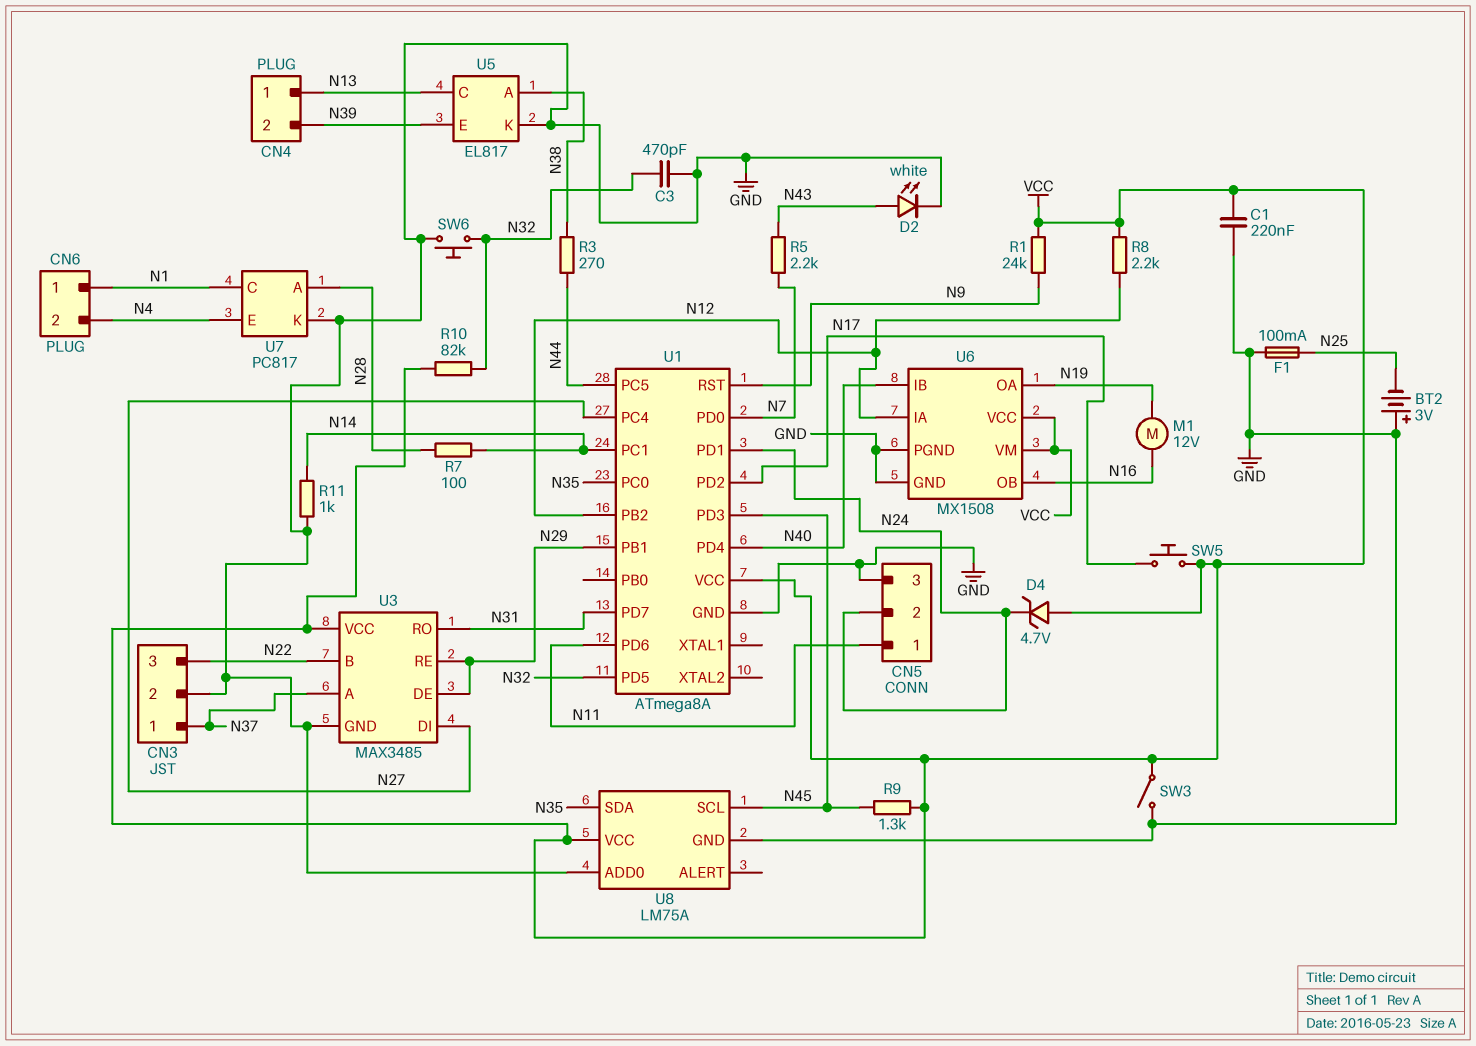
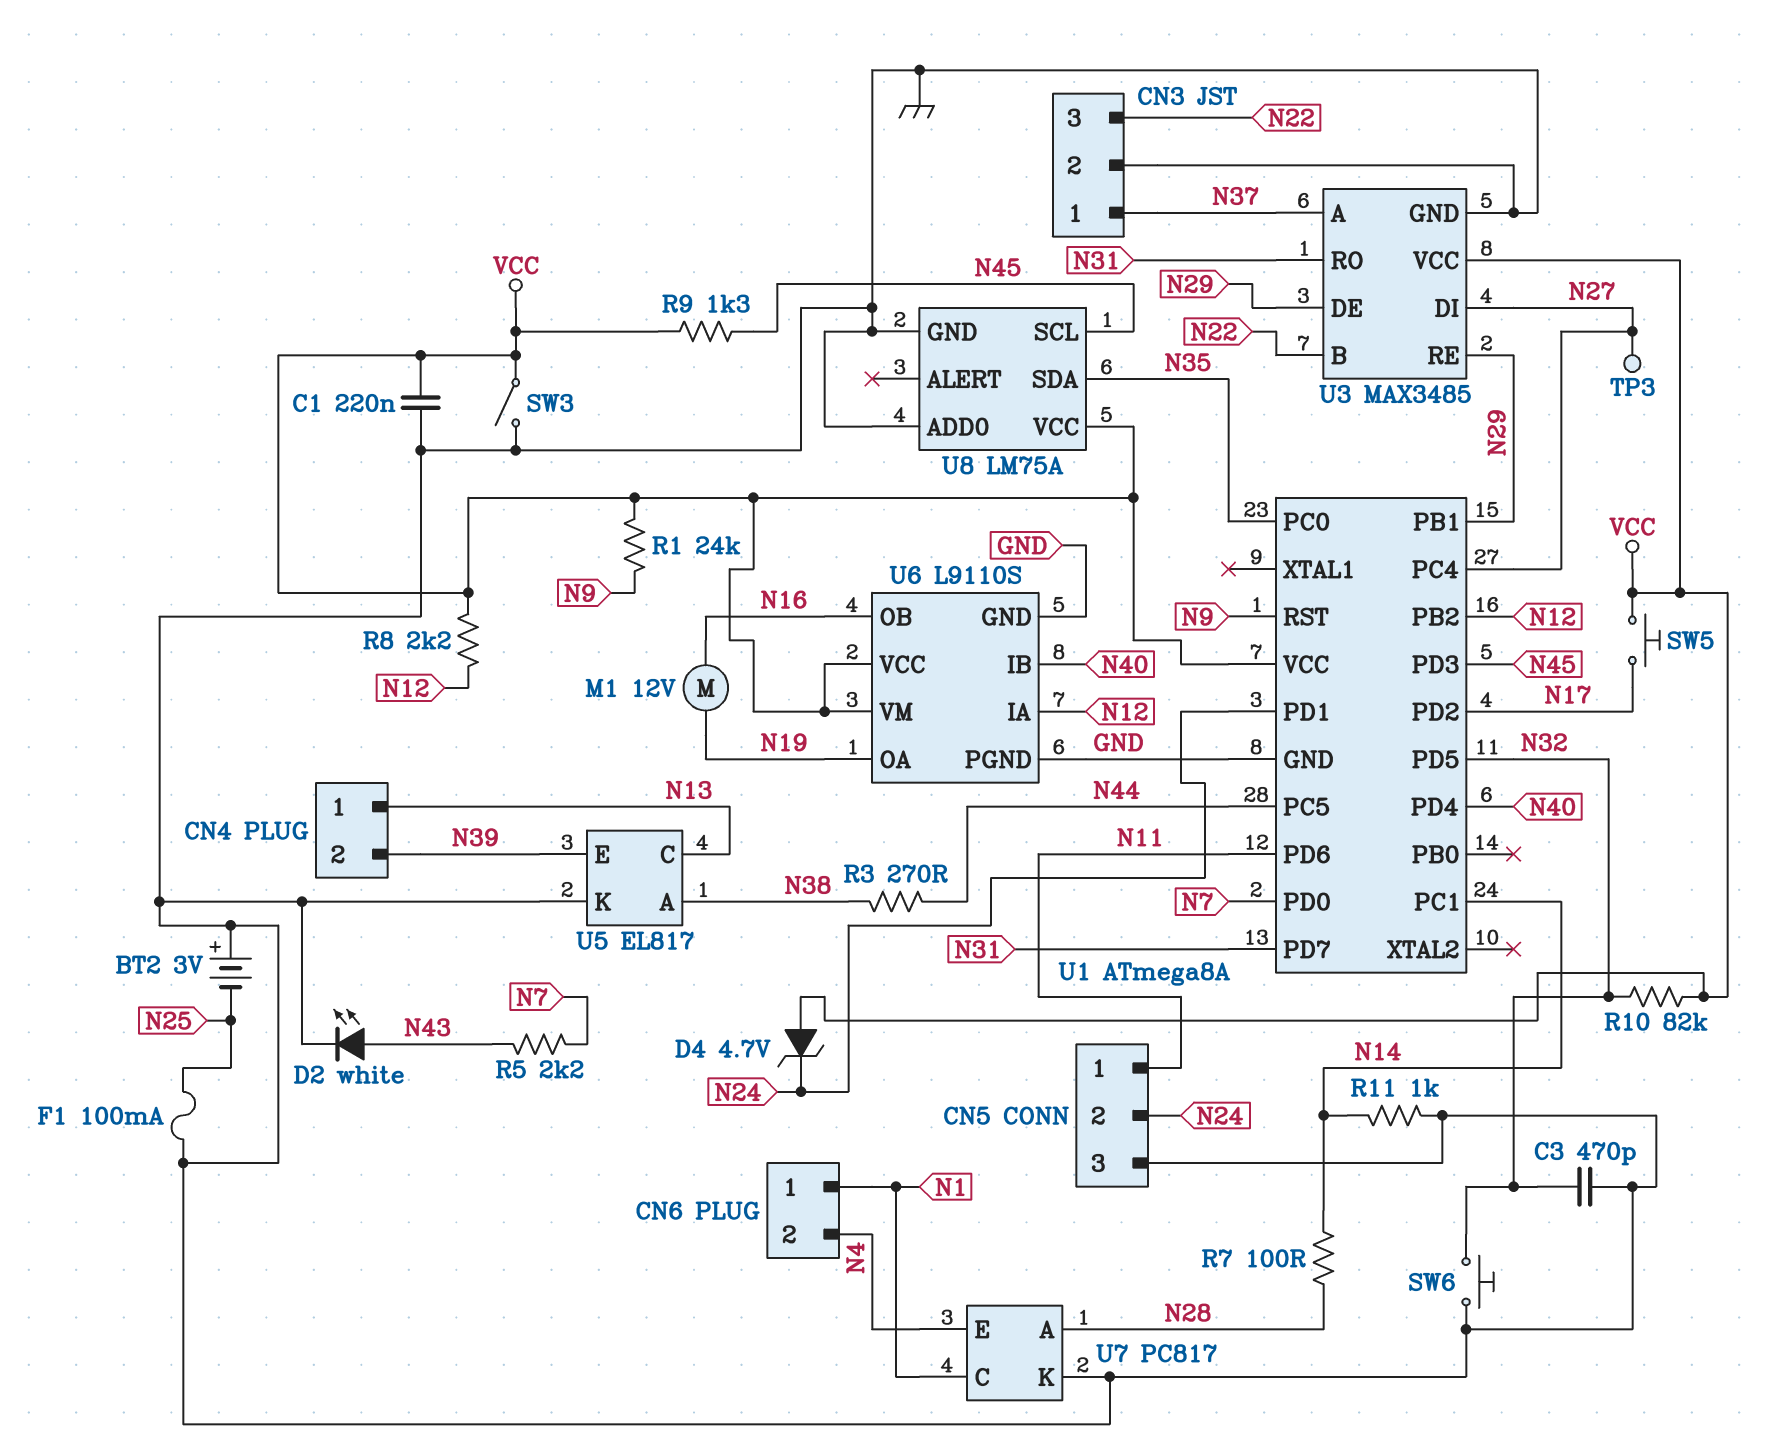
TP3: none -> test point (N27)
U6: MX1508 -> L9110S

